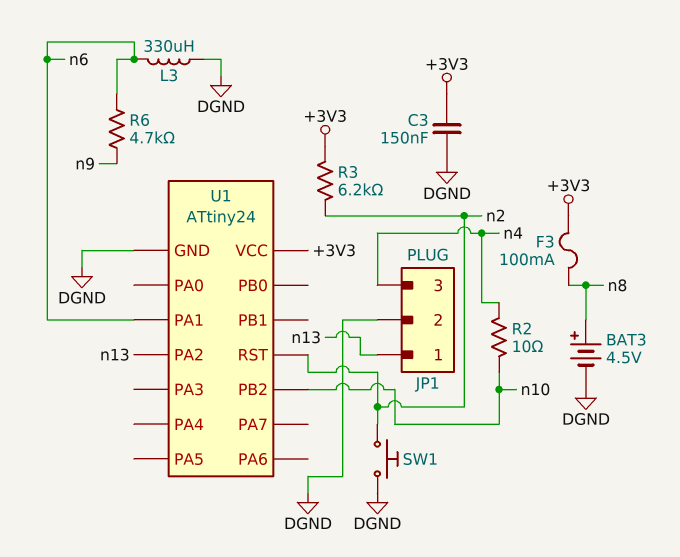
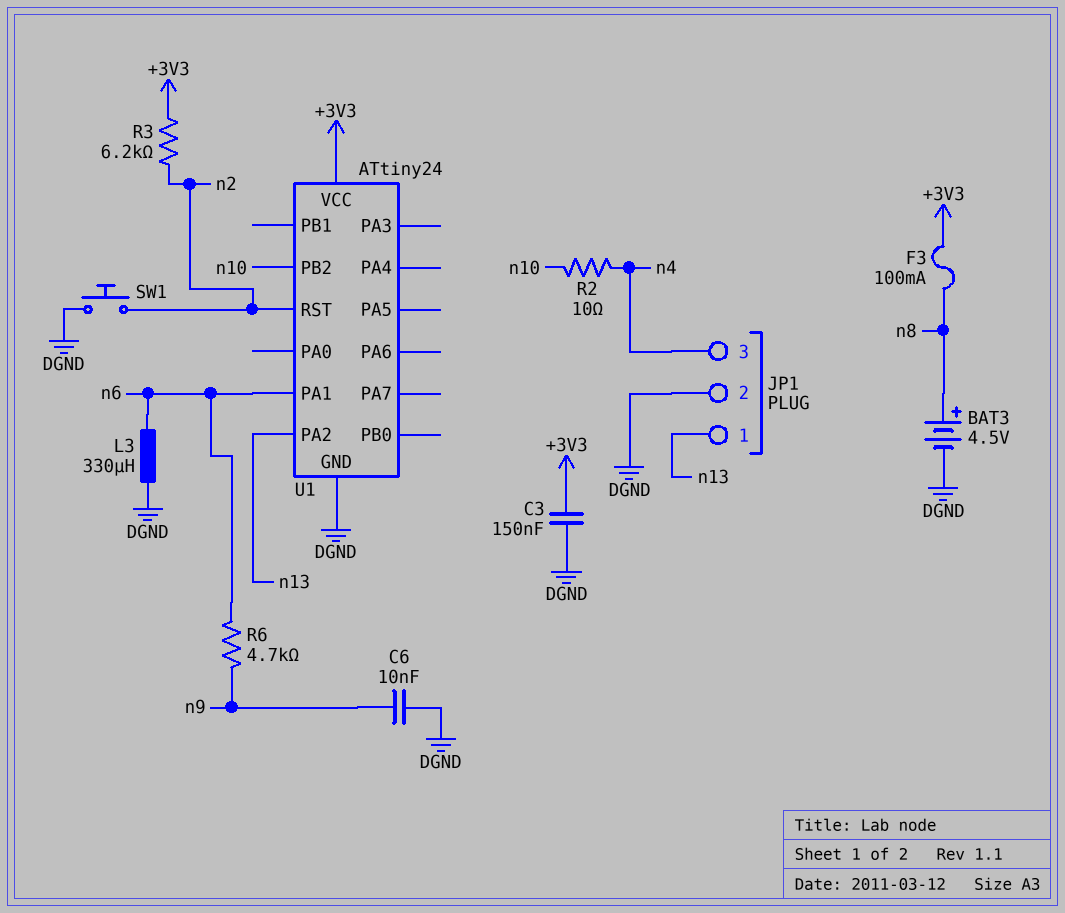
C6: none -> 10nF (DGND, n9)

